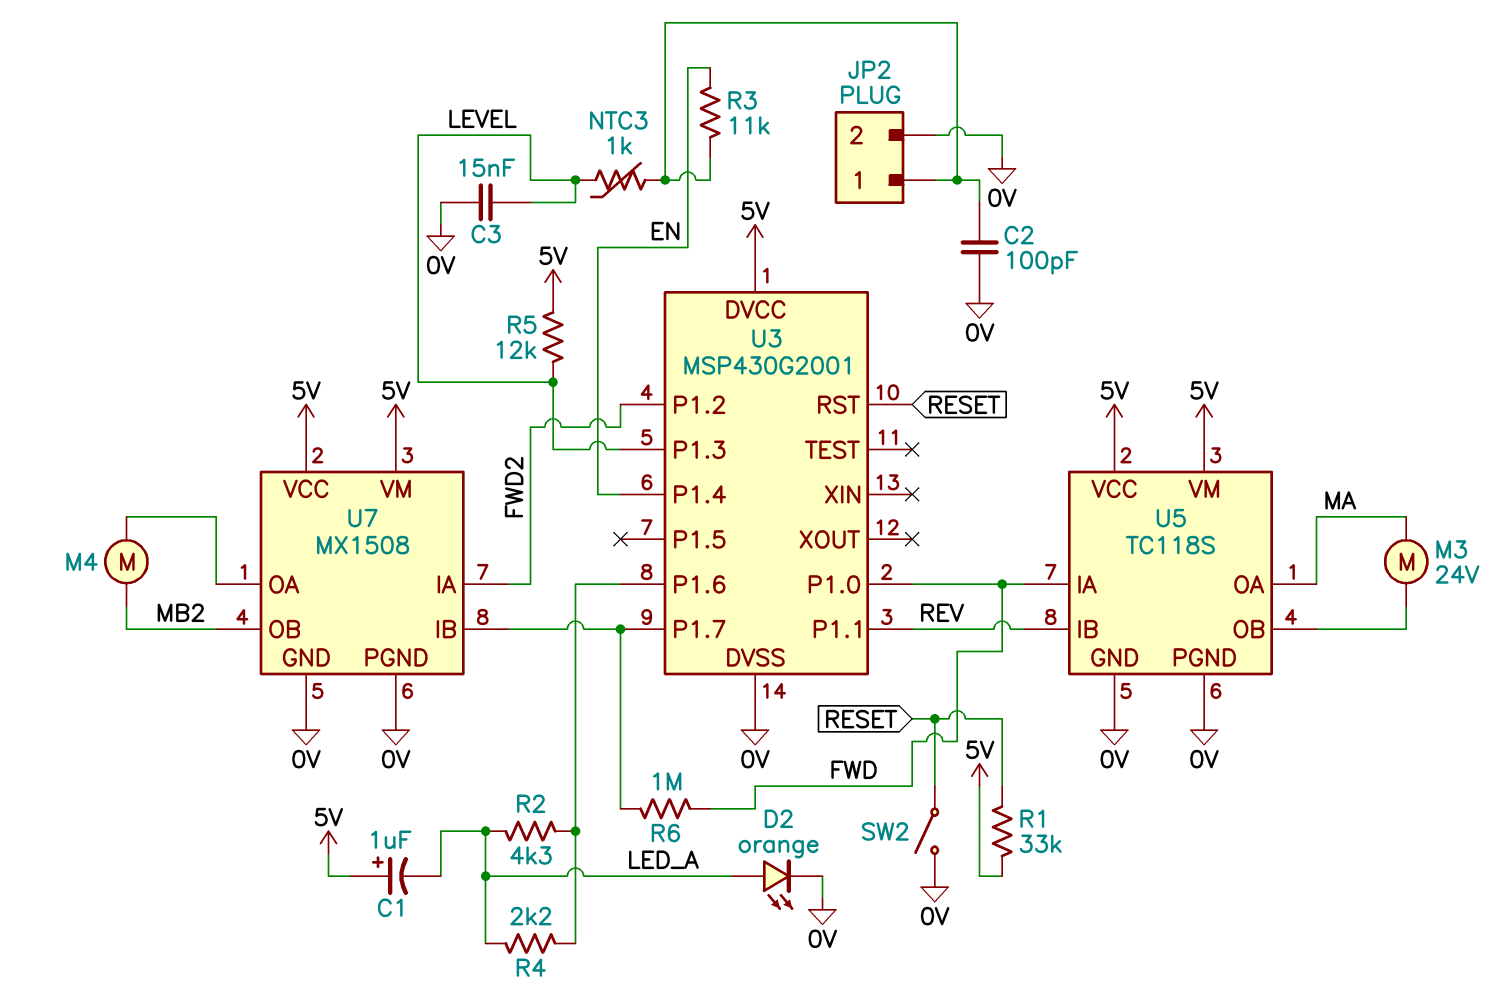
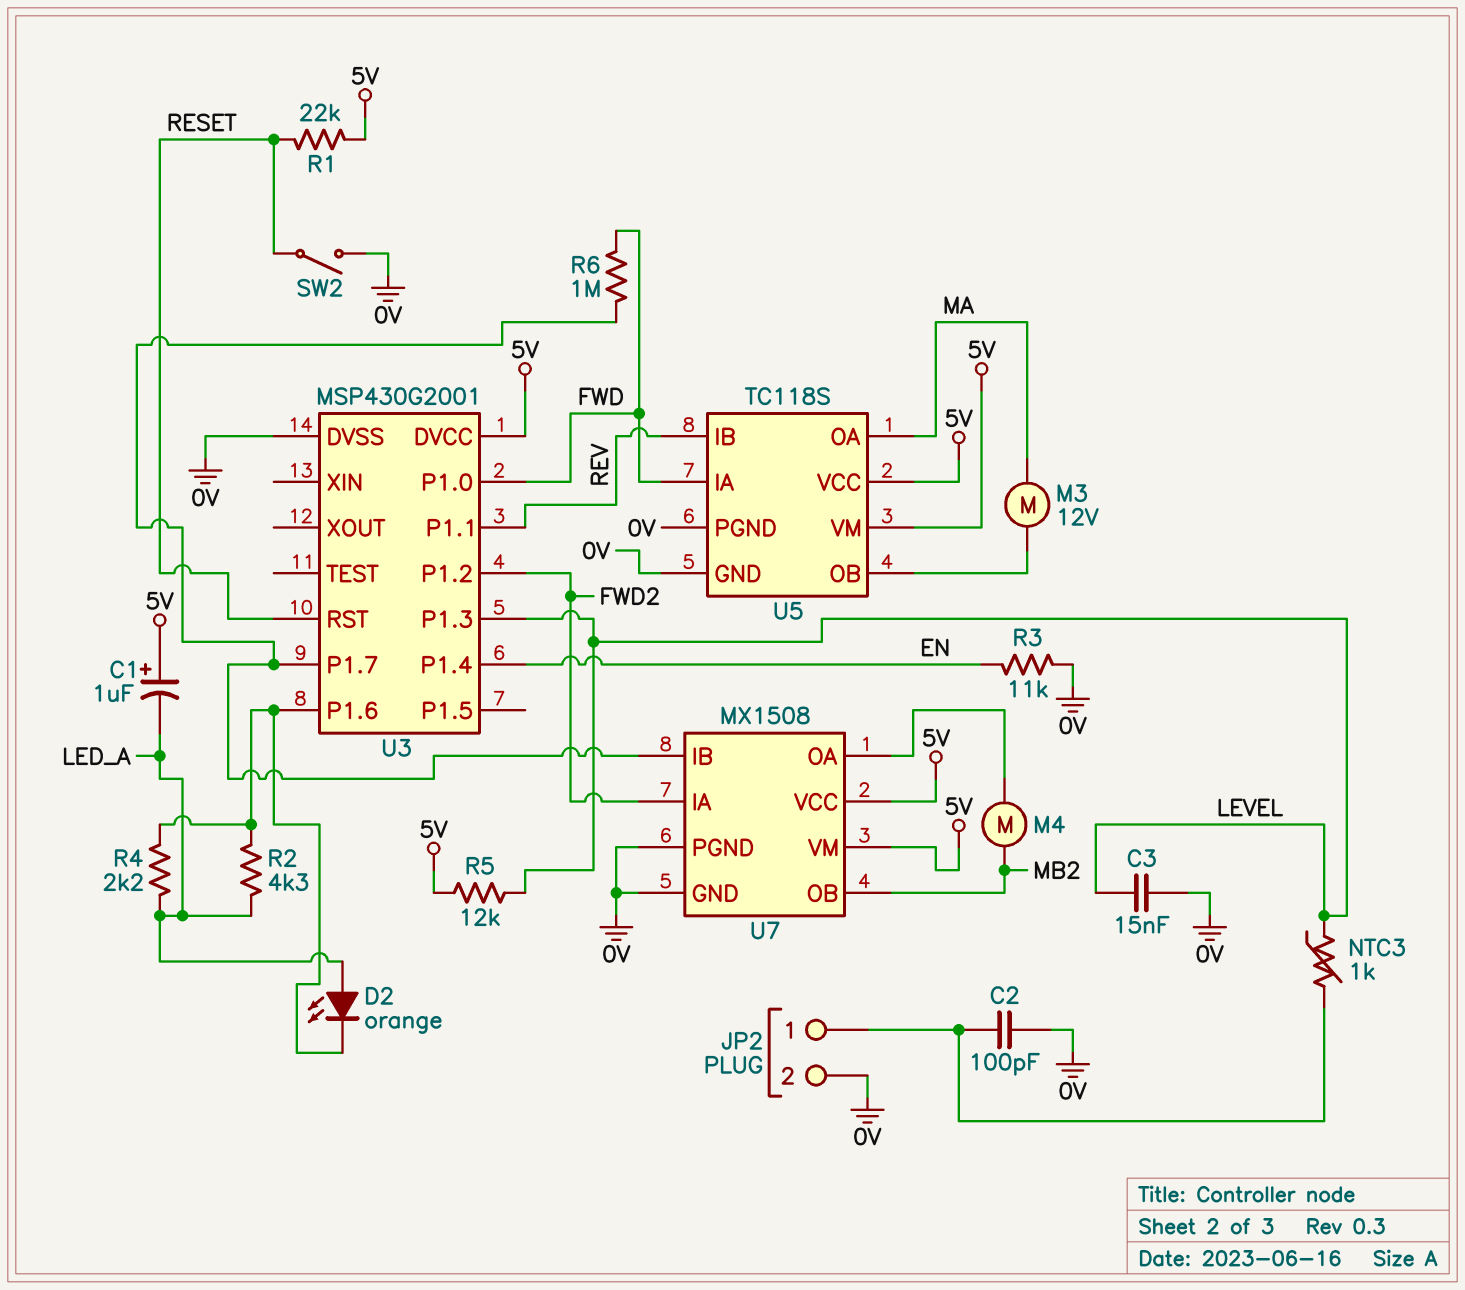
D2: LED orange (A LED_A, K 0V) -> LED orange (A LED_A, K U3/P1.6)
M3: motor 24V (MA, U5/OB) -> motor 12V (MA, U5/OB)
R1: 33k (5V, RESET) -> 22k (5V, RESET)
R3: 11k (EN, JP2/1) -> 11k (0V, EN)

